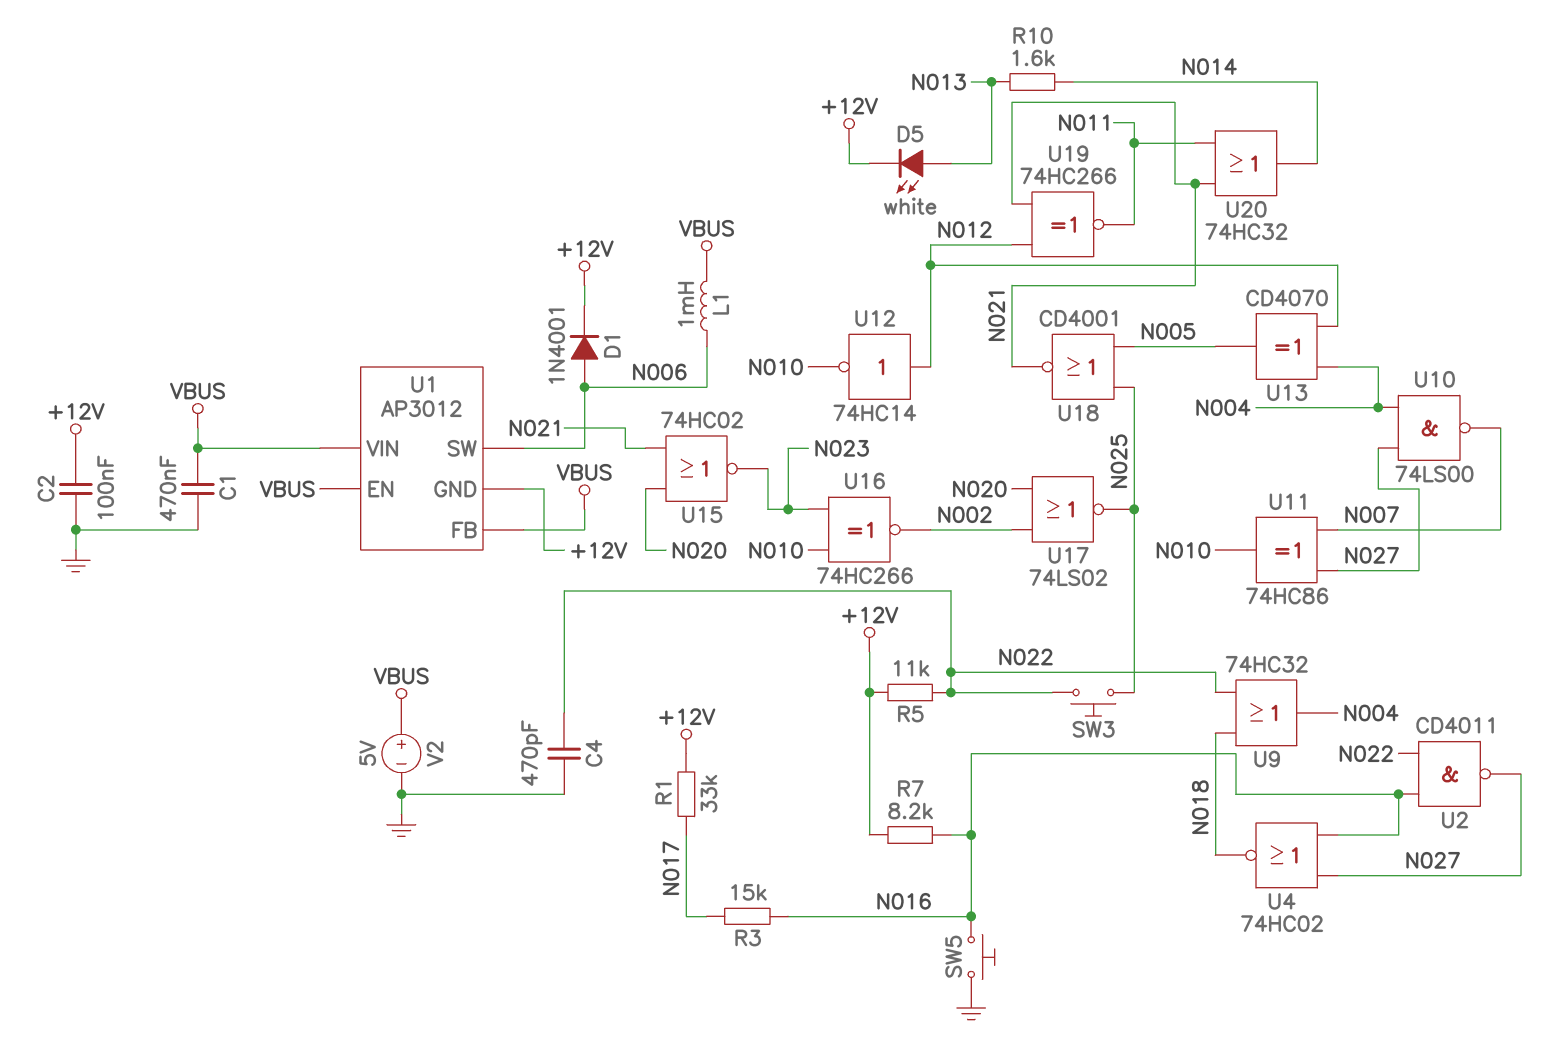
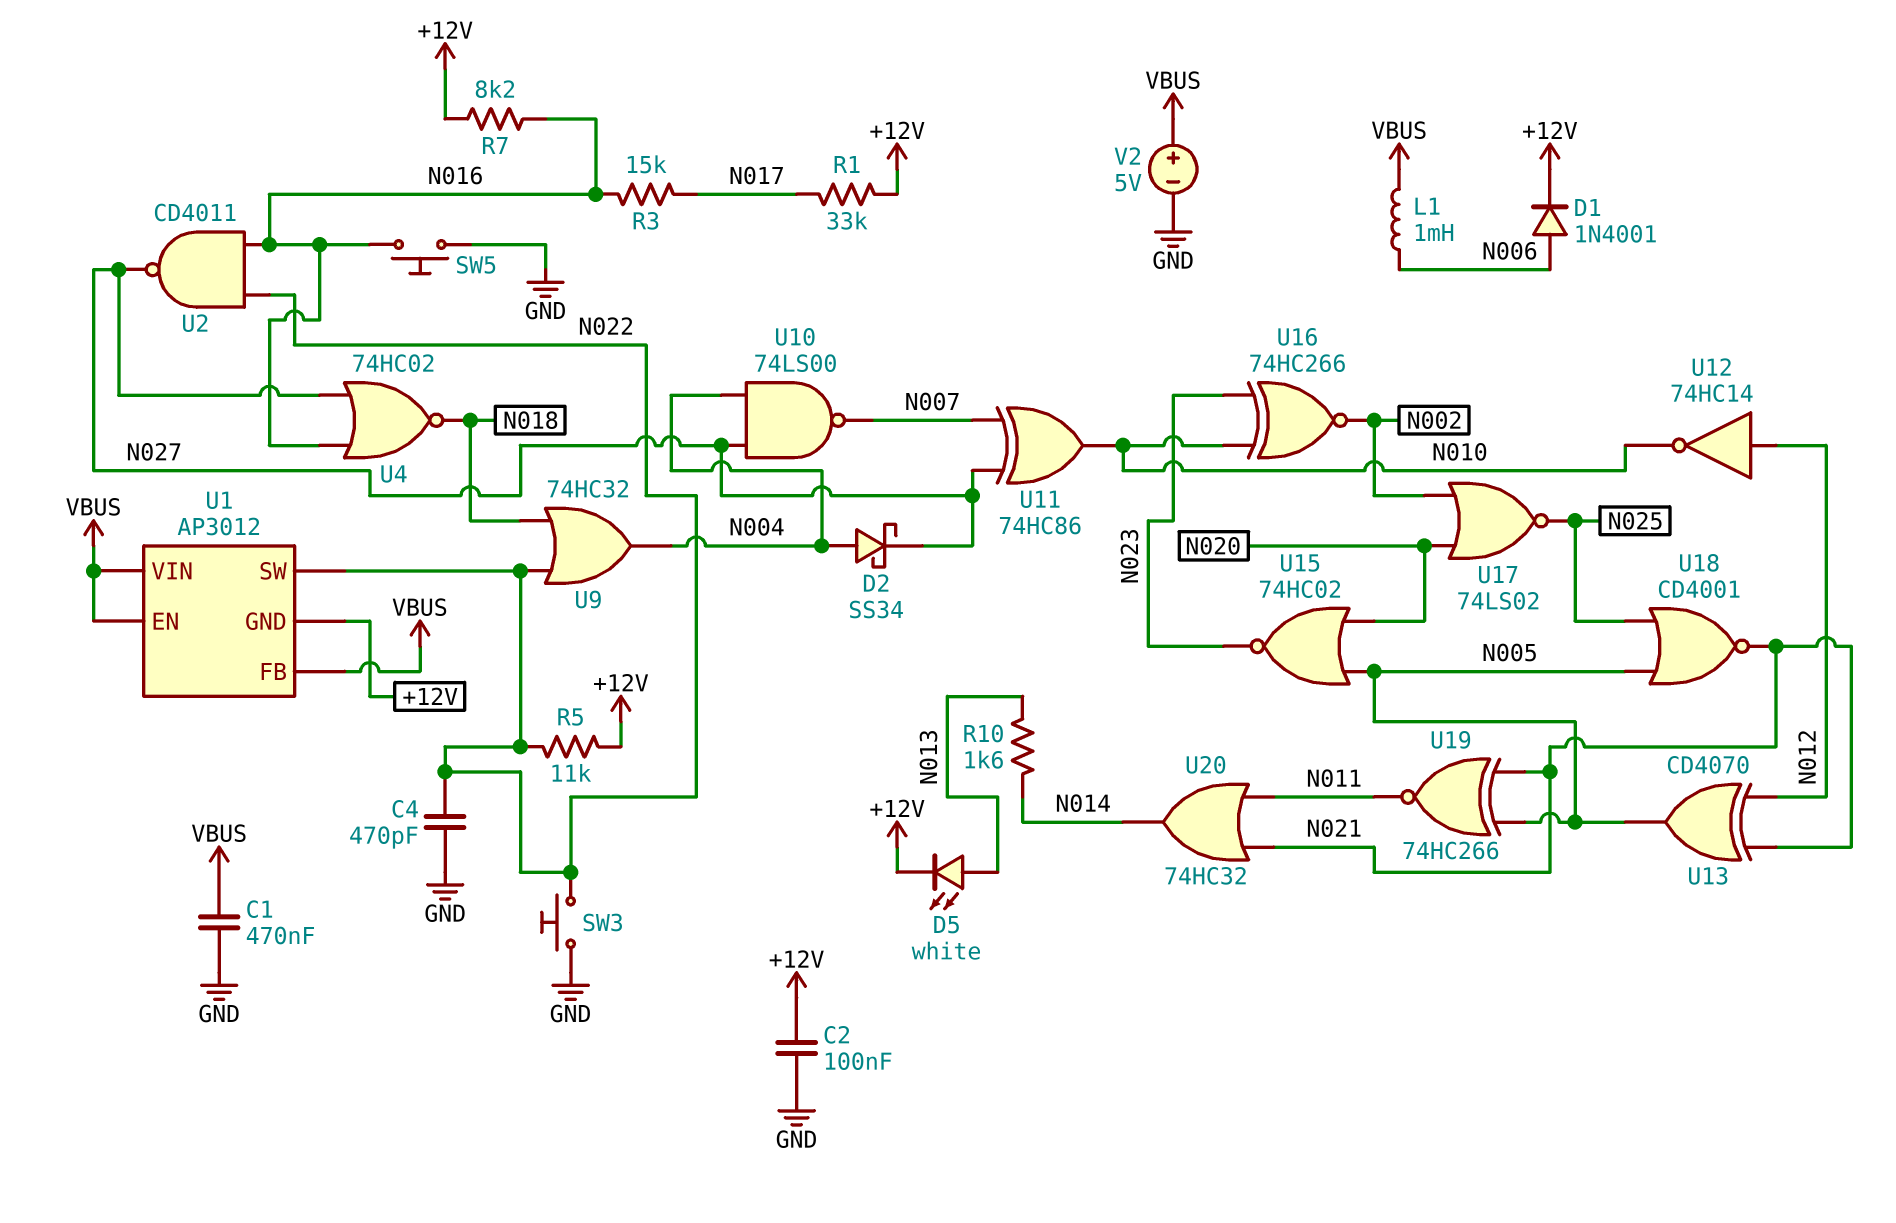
D2: none -> schottky SS34 (A N004, K N027)
SW3: button (N022, N025) -> button (GND, N022)
U1 pin SW: N006 -> N022
U13: XOR CD4070 (in N004, in N012, out N005) -> XOR CD4070 (in N012, in N021, out N005)
U15: NOR 74HC02 (in N020, in N021, out N023) -> NOR 74HC02 (in N005, in N020, out N023)
U19: XNOR 74HC266 (in N012, in N021, out N011) -> XNOR 74HC266 (in N005, in N021, out N011)

